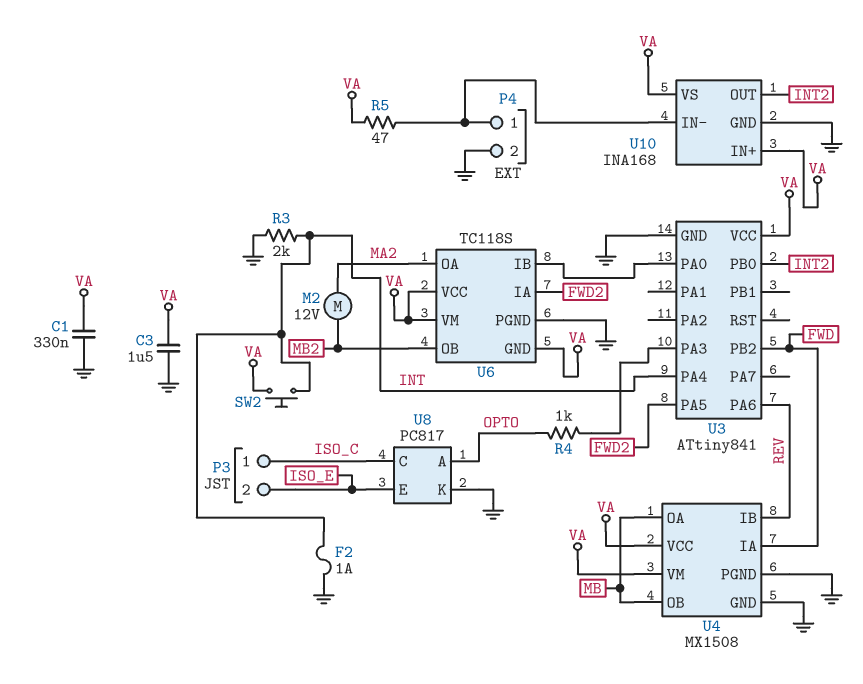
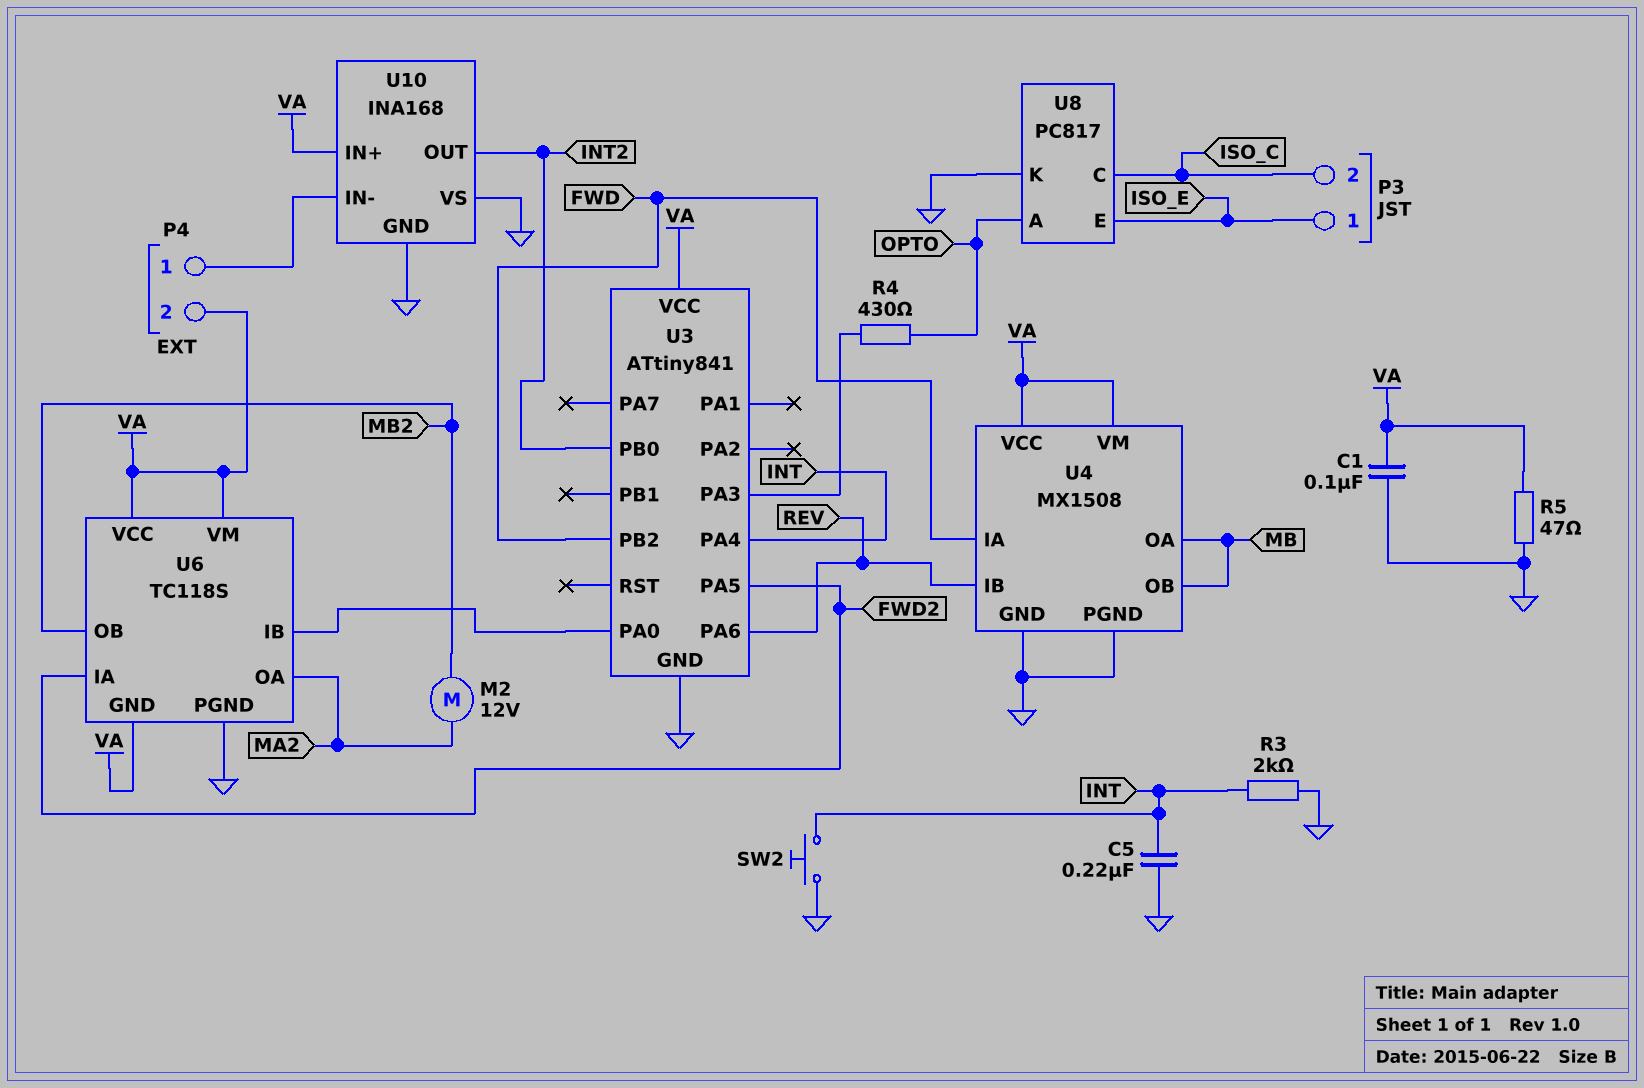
C1: 330nF (GND, VA) -> 100nF (GND, VA)
C3: 1.5uF (GND, VA) -> none
C5: none -> 220nF (GND, INT)
F2: 1A (GND, INT) -> none
P3 pin 1: ISO_C -> ISO_E
P3 pin 2: ISO_E -> ISO_C
P4 pin 2: GND -> VA
R4: 1k (OPTO, U3/PA3) -> 430 (OPTO, U3/PA3)
R5: 47 (P4/1, VA) -> 47 (GND, VA)
SW2: button (INT, VA) -> button (GND, INT)
U10 pin VS: VA -> GND

